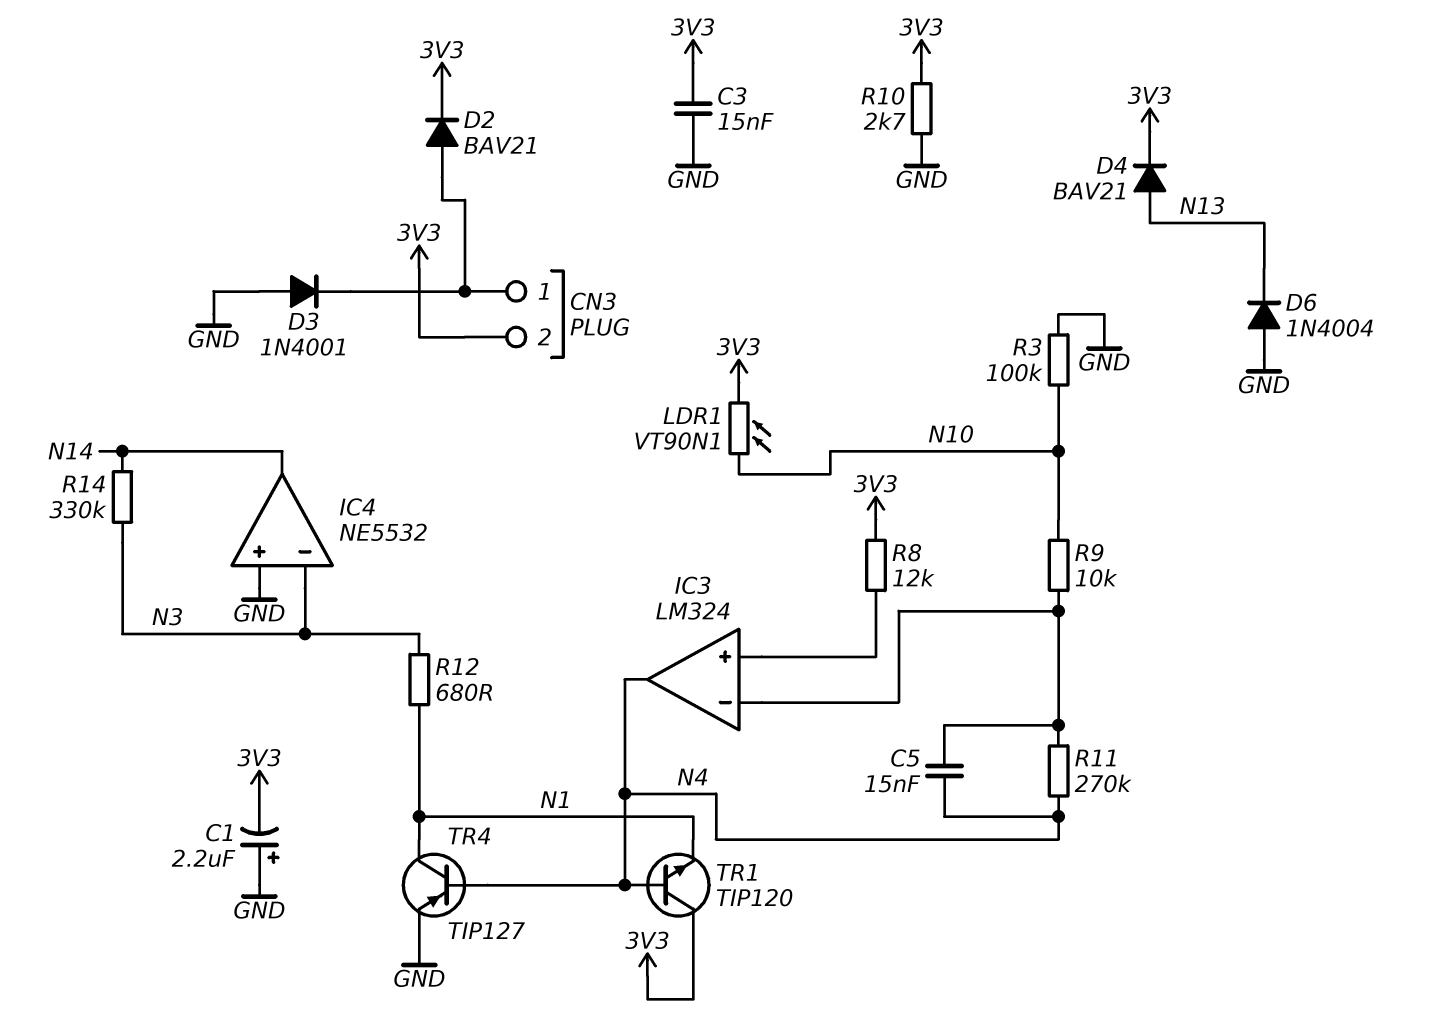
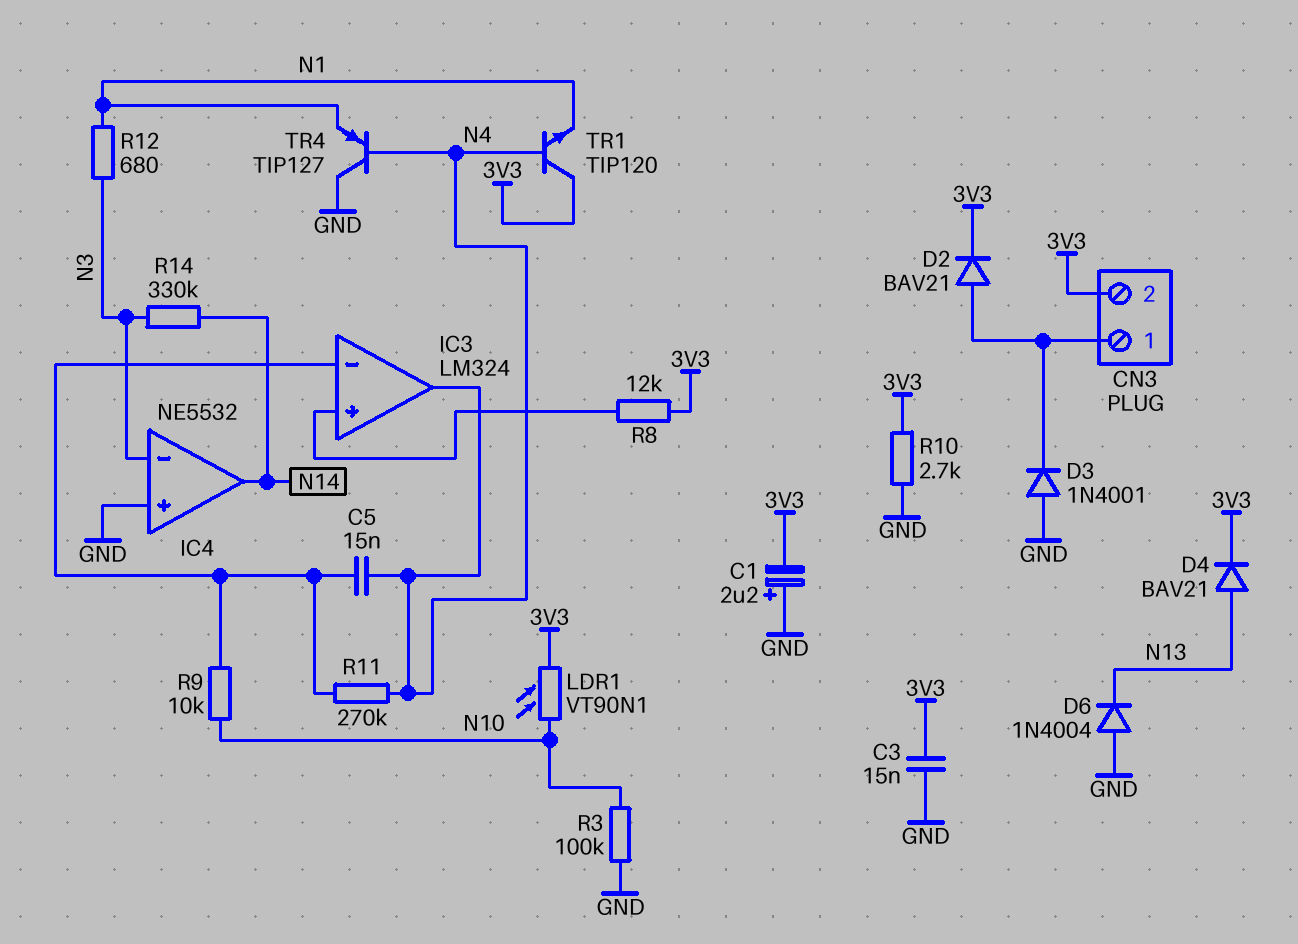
TR4: PNP TIP127 (B N4, C N1, E GND) -> PNP TIP127 (B N4, C GND, E N1)

